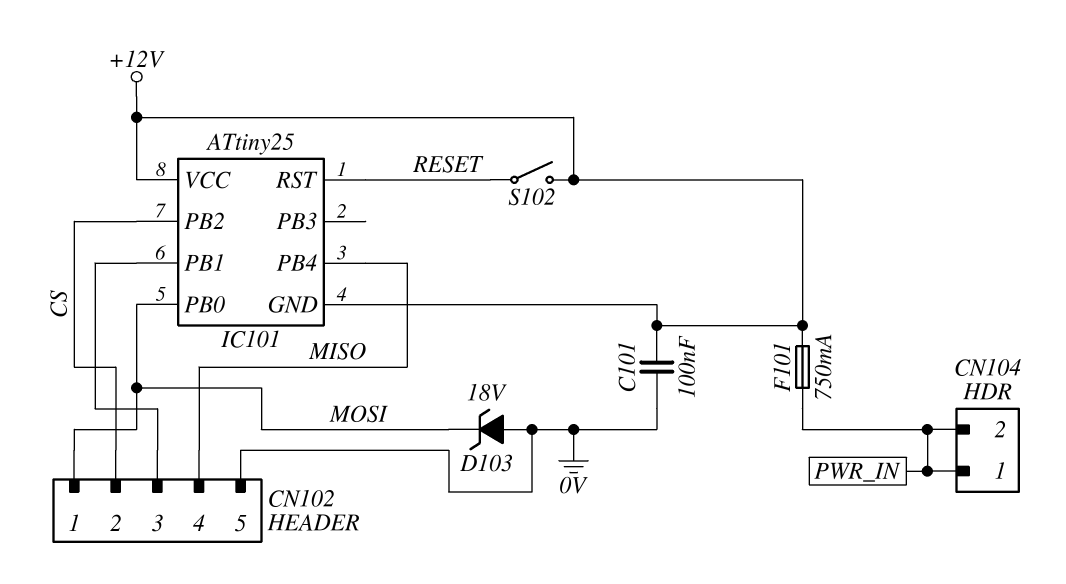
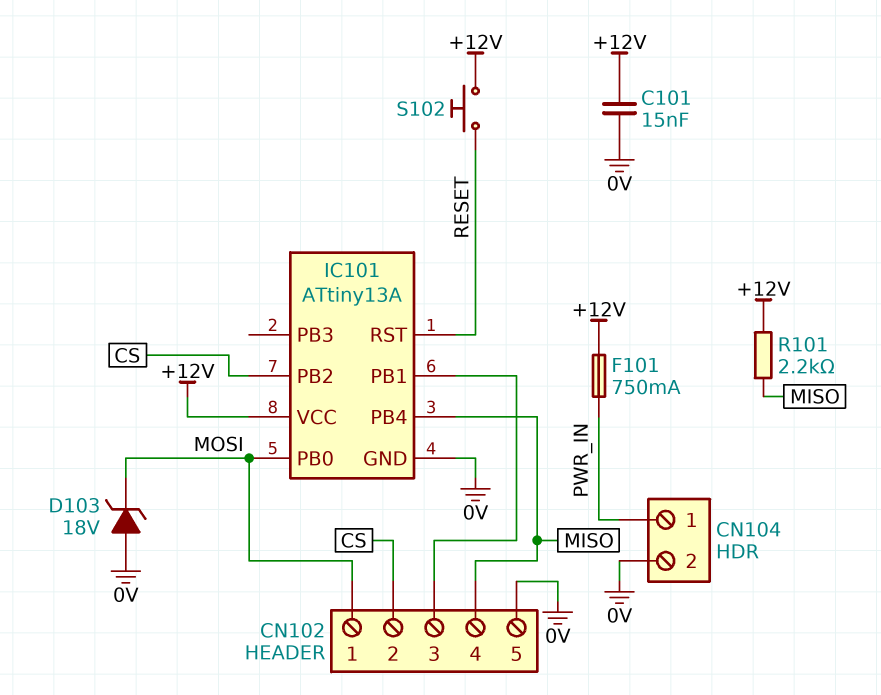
C101: 100nF (+12V, 0V) -> 15nF (+12V, 0V)
CN104 pin 2: PWR_IN -> 0V
IC101: ATtiny25 -> ATtiny13A
IC101 pin GND: +12V -> 0V
R101: none -> 2.2k (+12V, MISO)
S102: switch (+12V, RESET) -> button (+12V, RESET)

